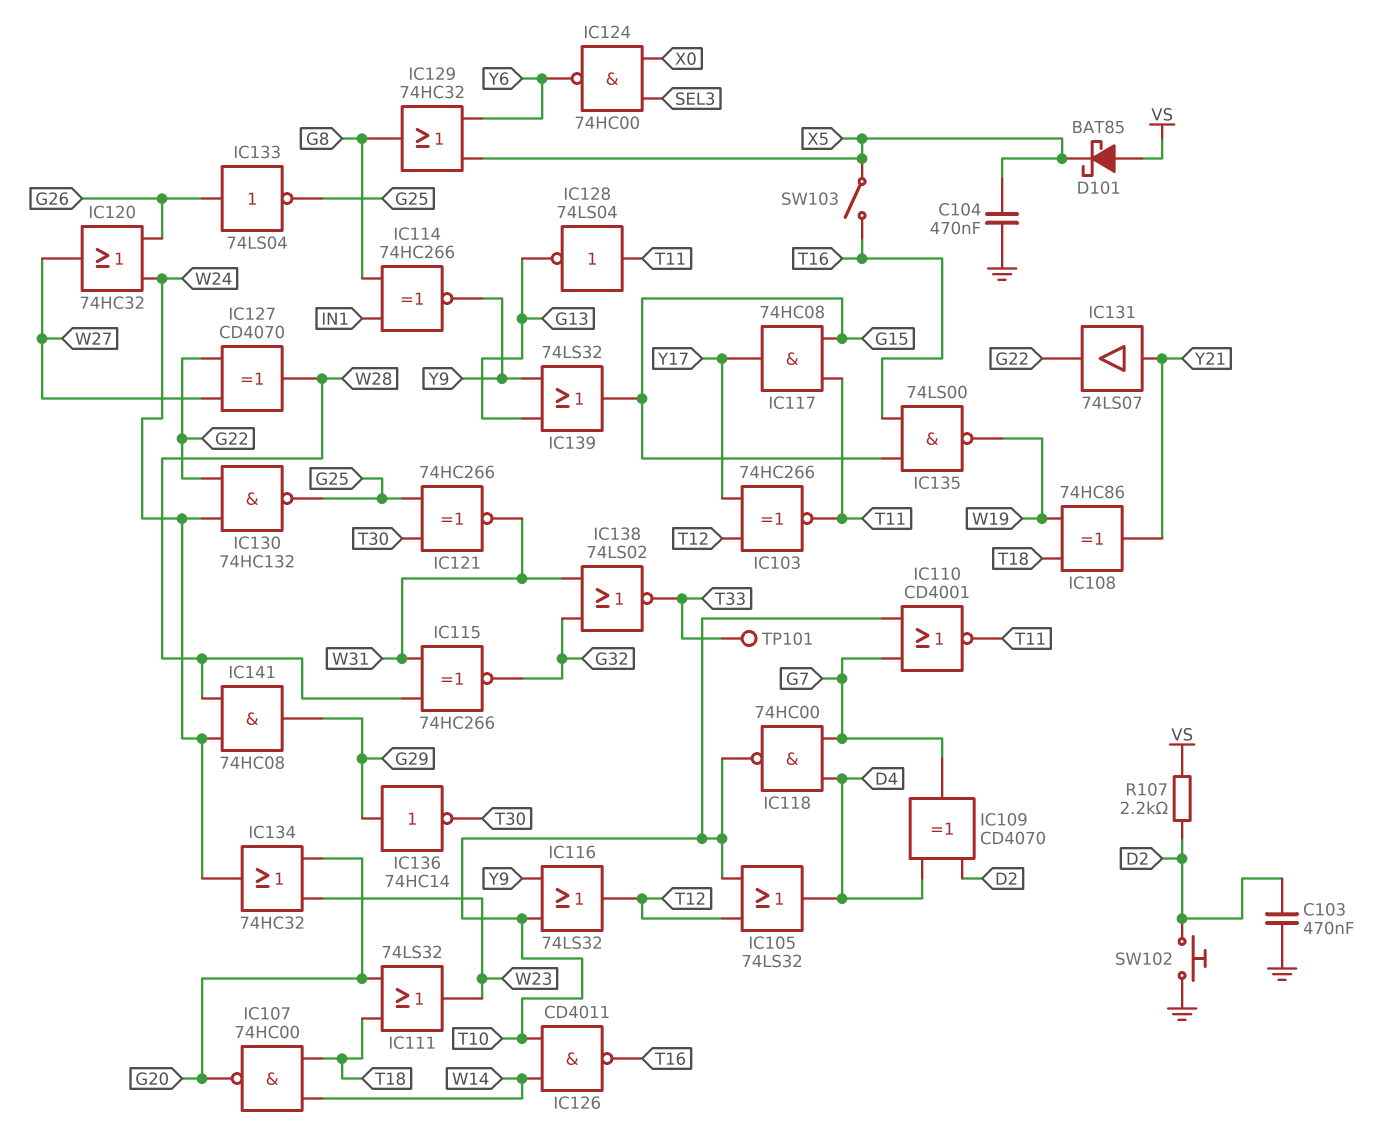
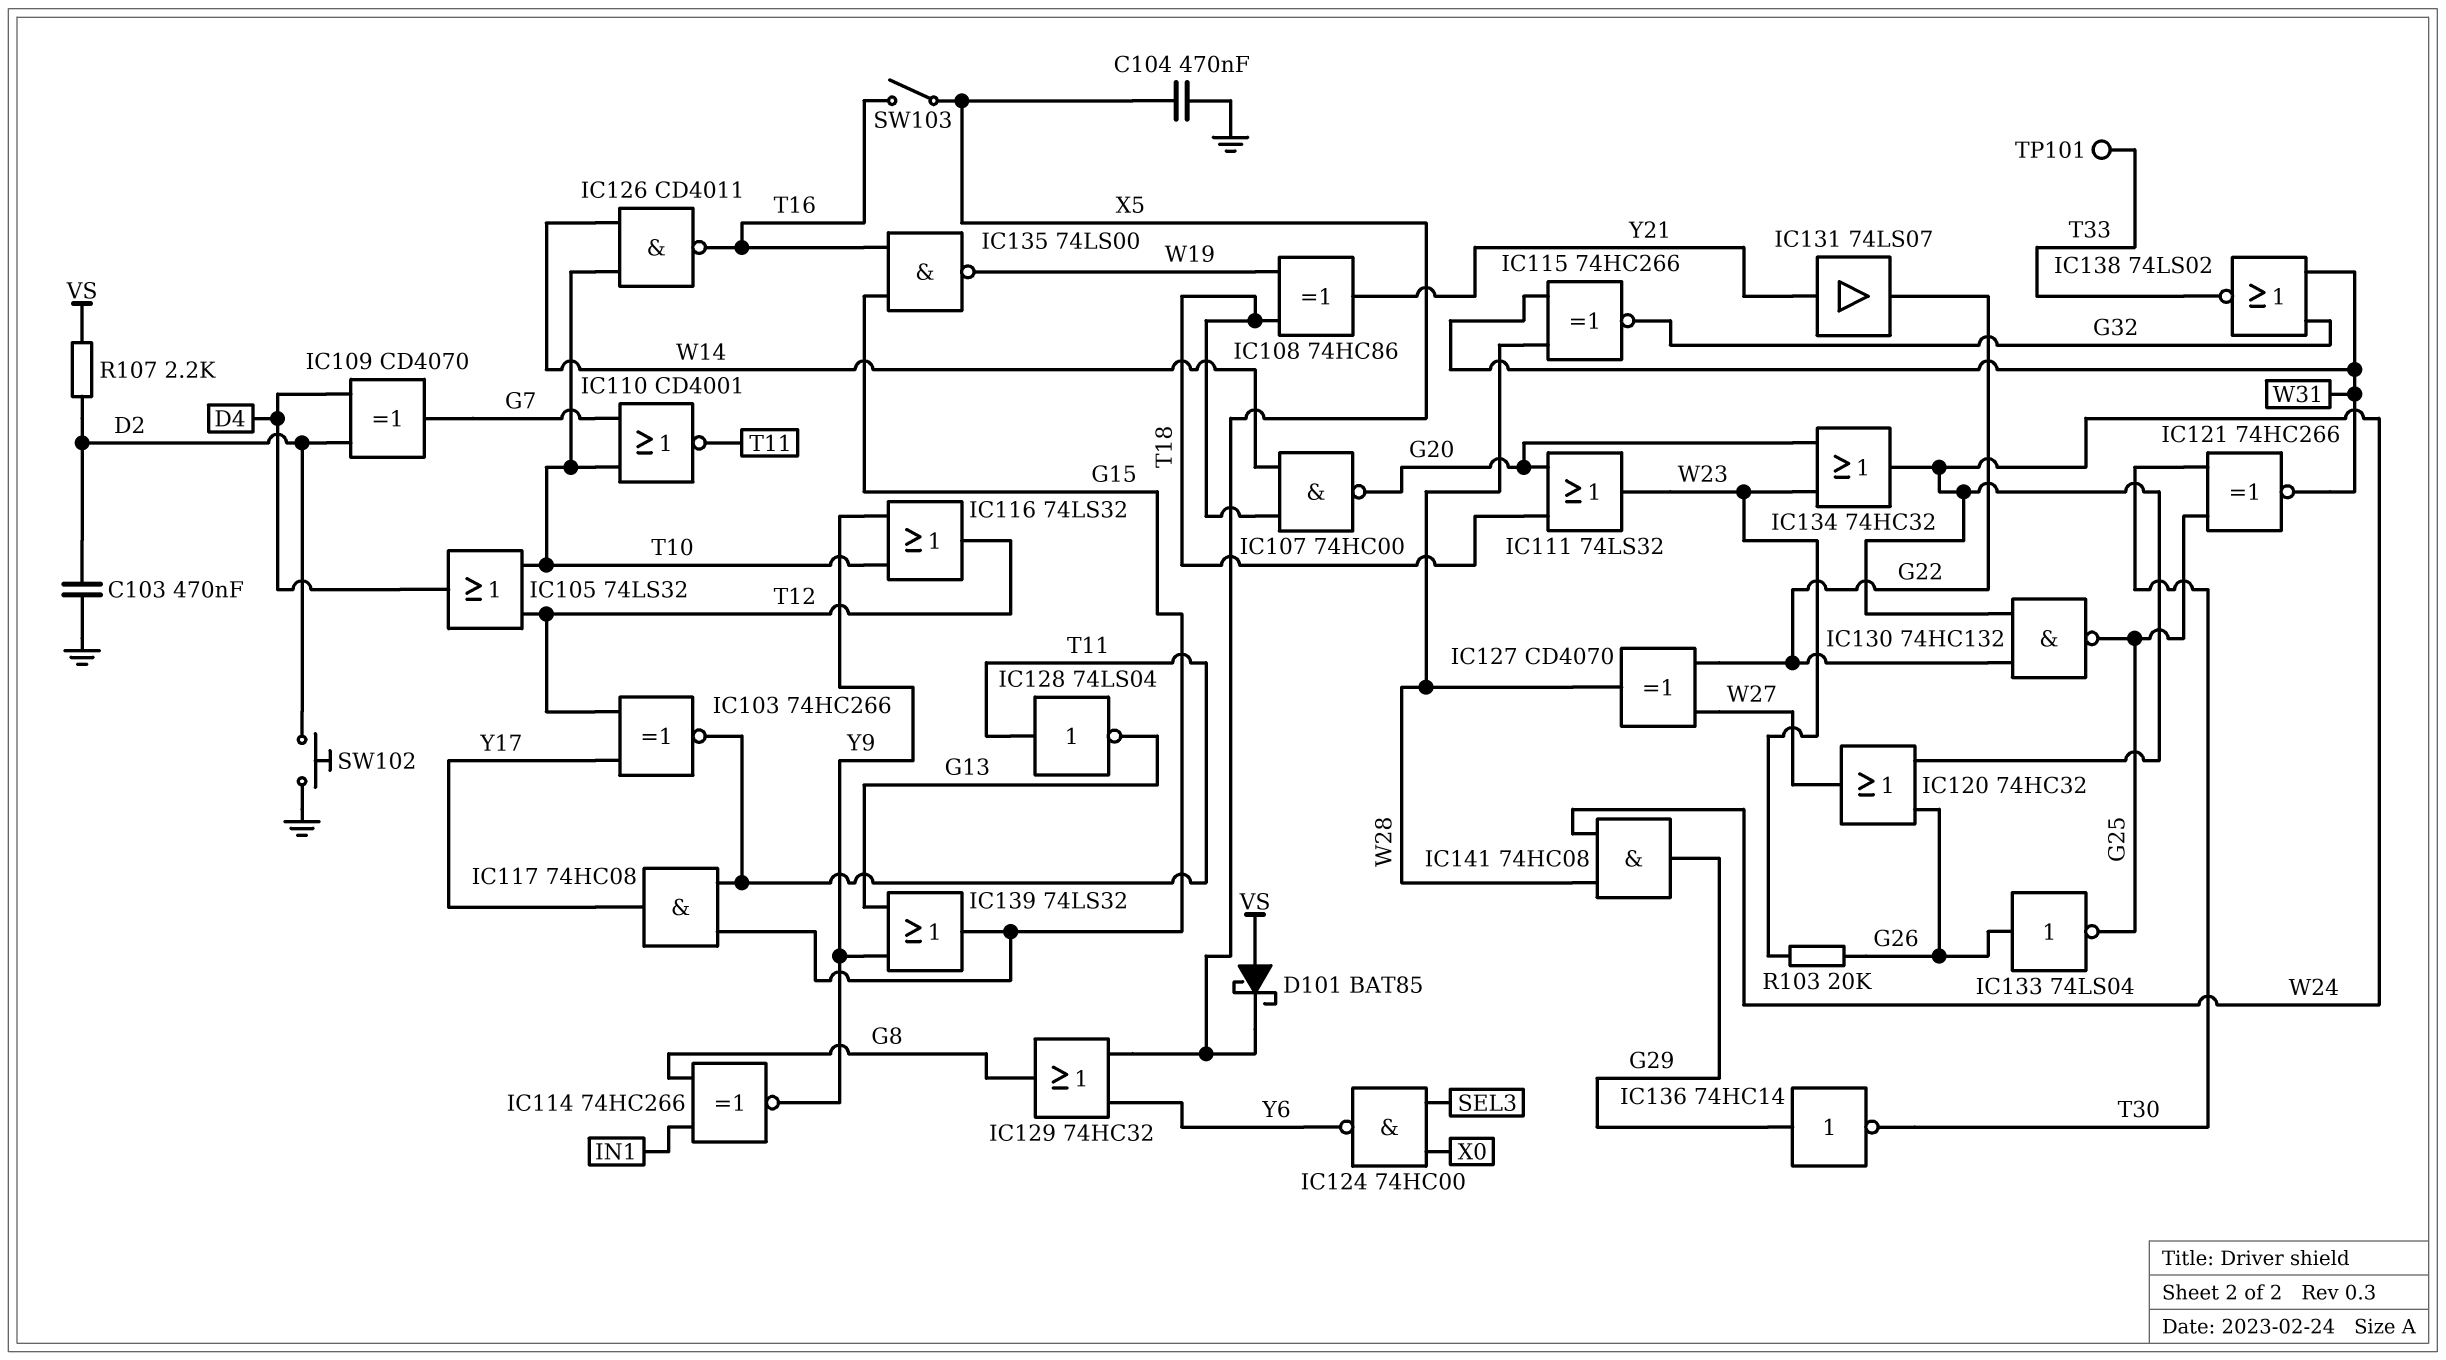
IC118: NAND 74HC00 (in D4, in G7, out T10) -> none
R103: none -> 20k (G26, W23)

